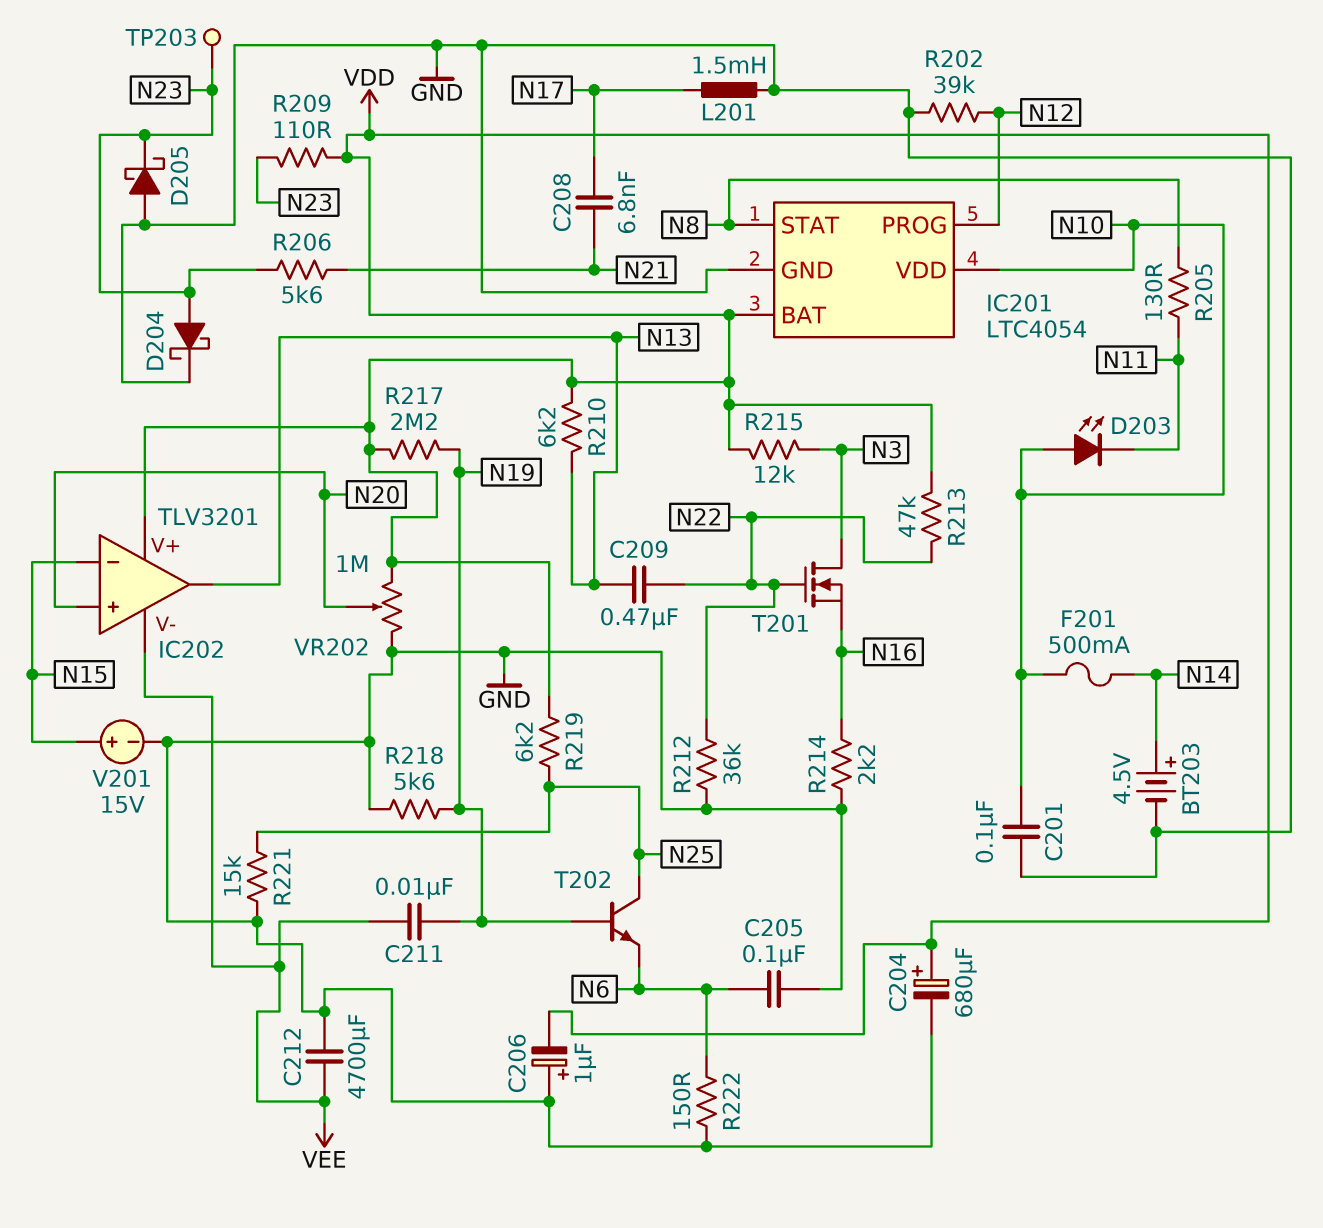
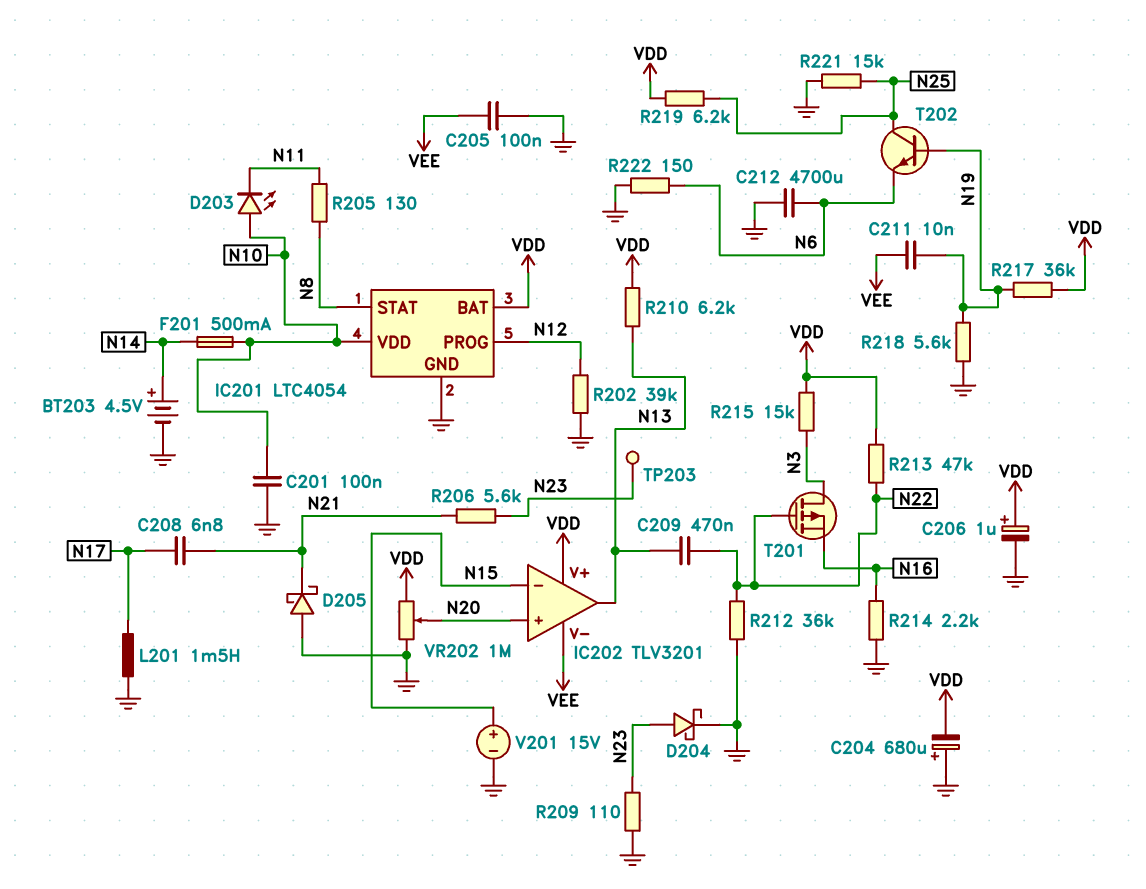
C204: 680uF (plus VDD, minus GND) -> 680uF (plus GND, minus VDD)
C205: 100nF (GND, N6) -> 100nF (GND, VEE)
C206: 1uF (plus GND, minus VDD) -> 1uF (plus VDD, minus GND)
C212: 4700uF (GND, VEE) -> 4700uF (GND, N6)
D205: schottky (A GND, K N23) -> schottky (A GND, K N21)
R209: 110 (N23, VDD) -> 110 (GND, N23)
R215: 12k (N3, VDD) -> 15k (N3, VDD)
R217: 2.2M (N19, VDD) -> 36k (N19, VDD)
T201: NMOS (G N22, D N3, S N16) -> PMOS (G N22, D N3, S N16)

